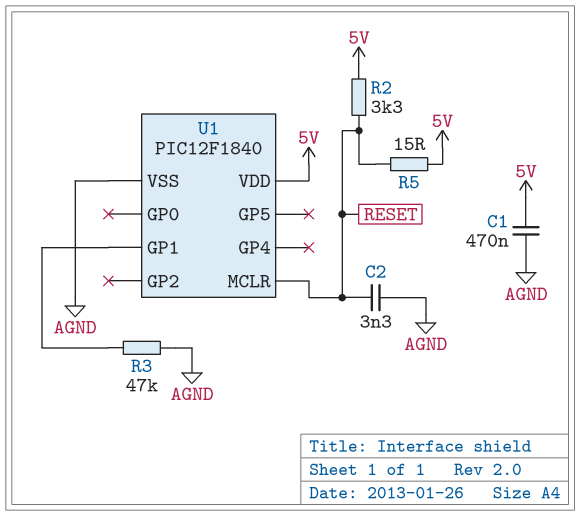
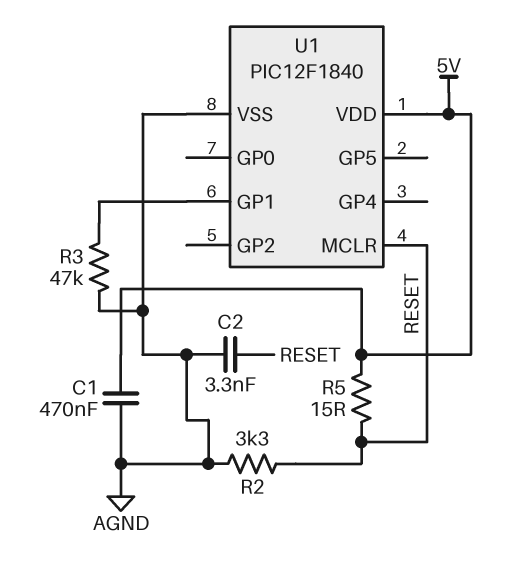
R2: 3.3k (5V, RESET) -> 3.3k (AGND, RESET)

